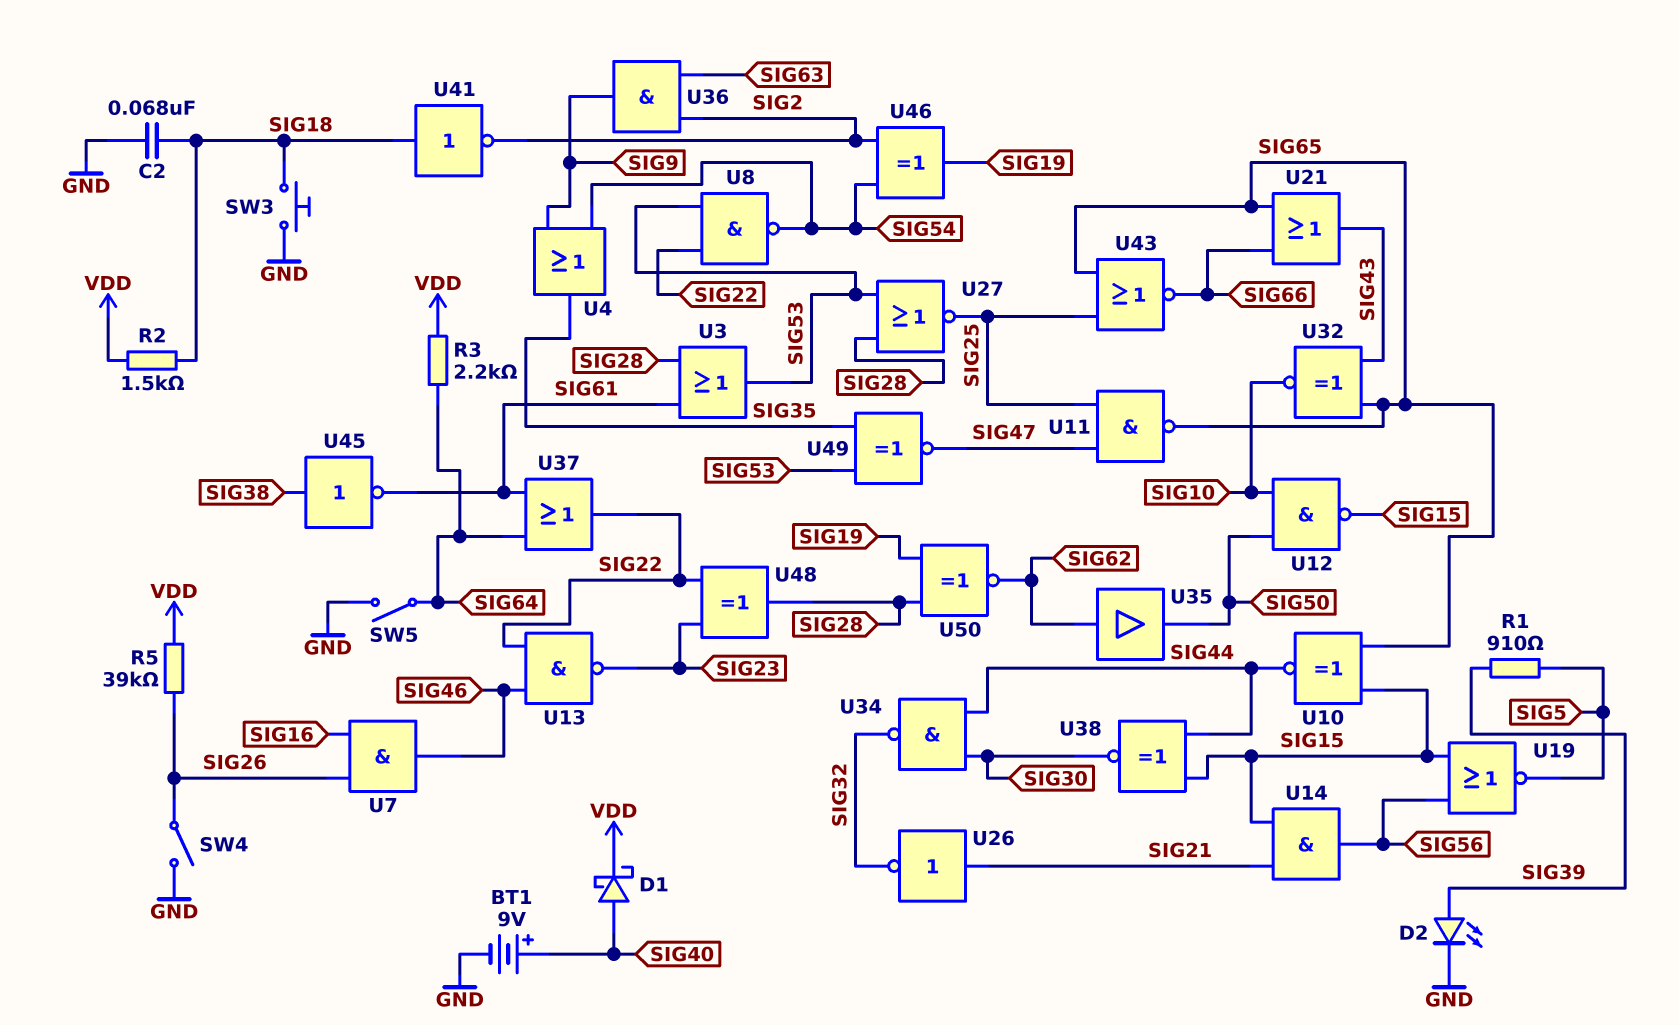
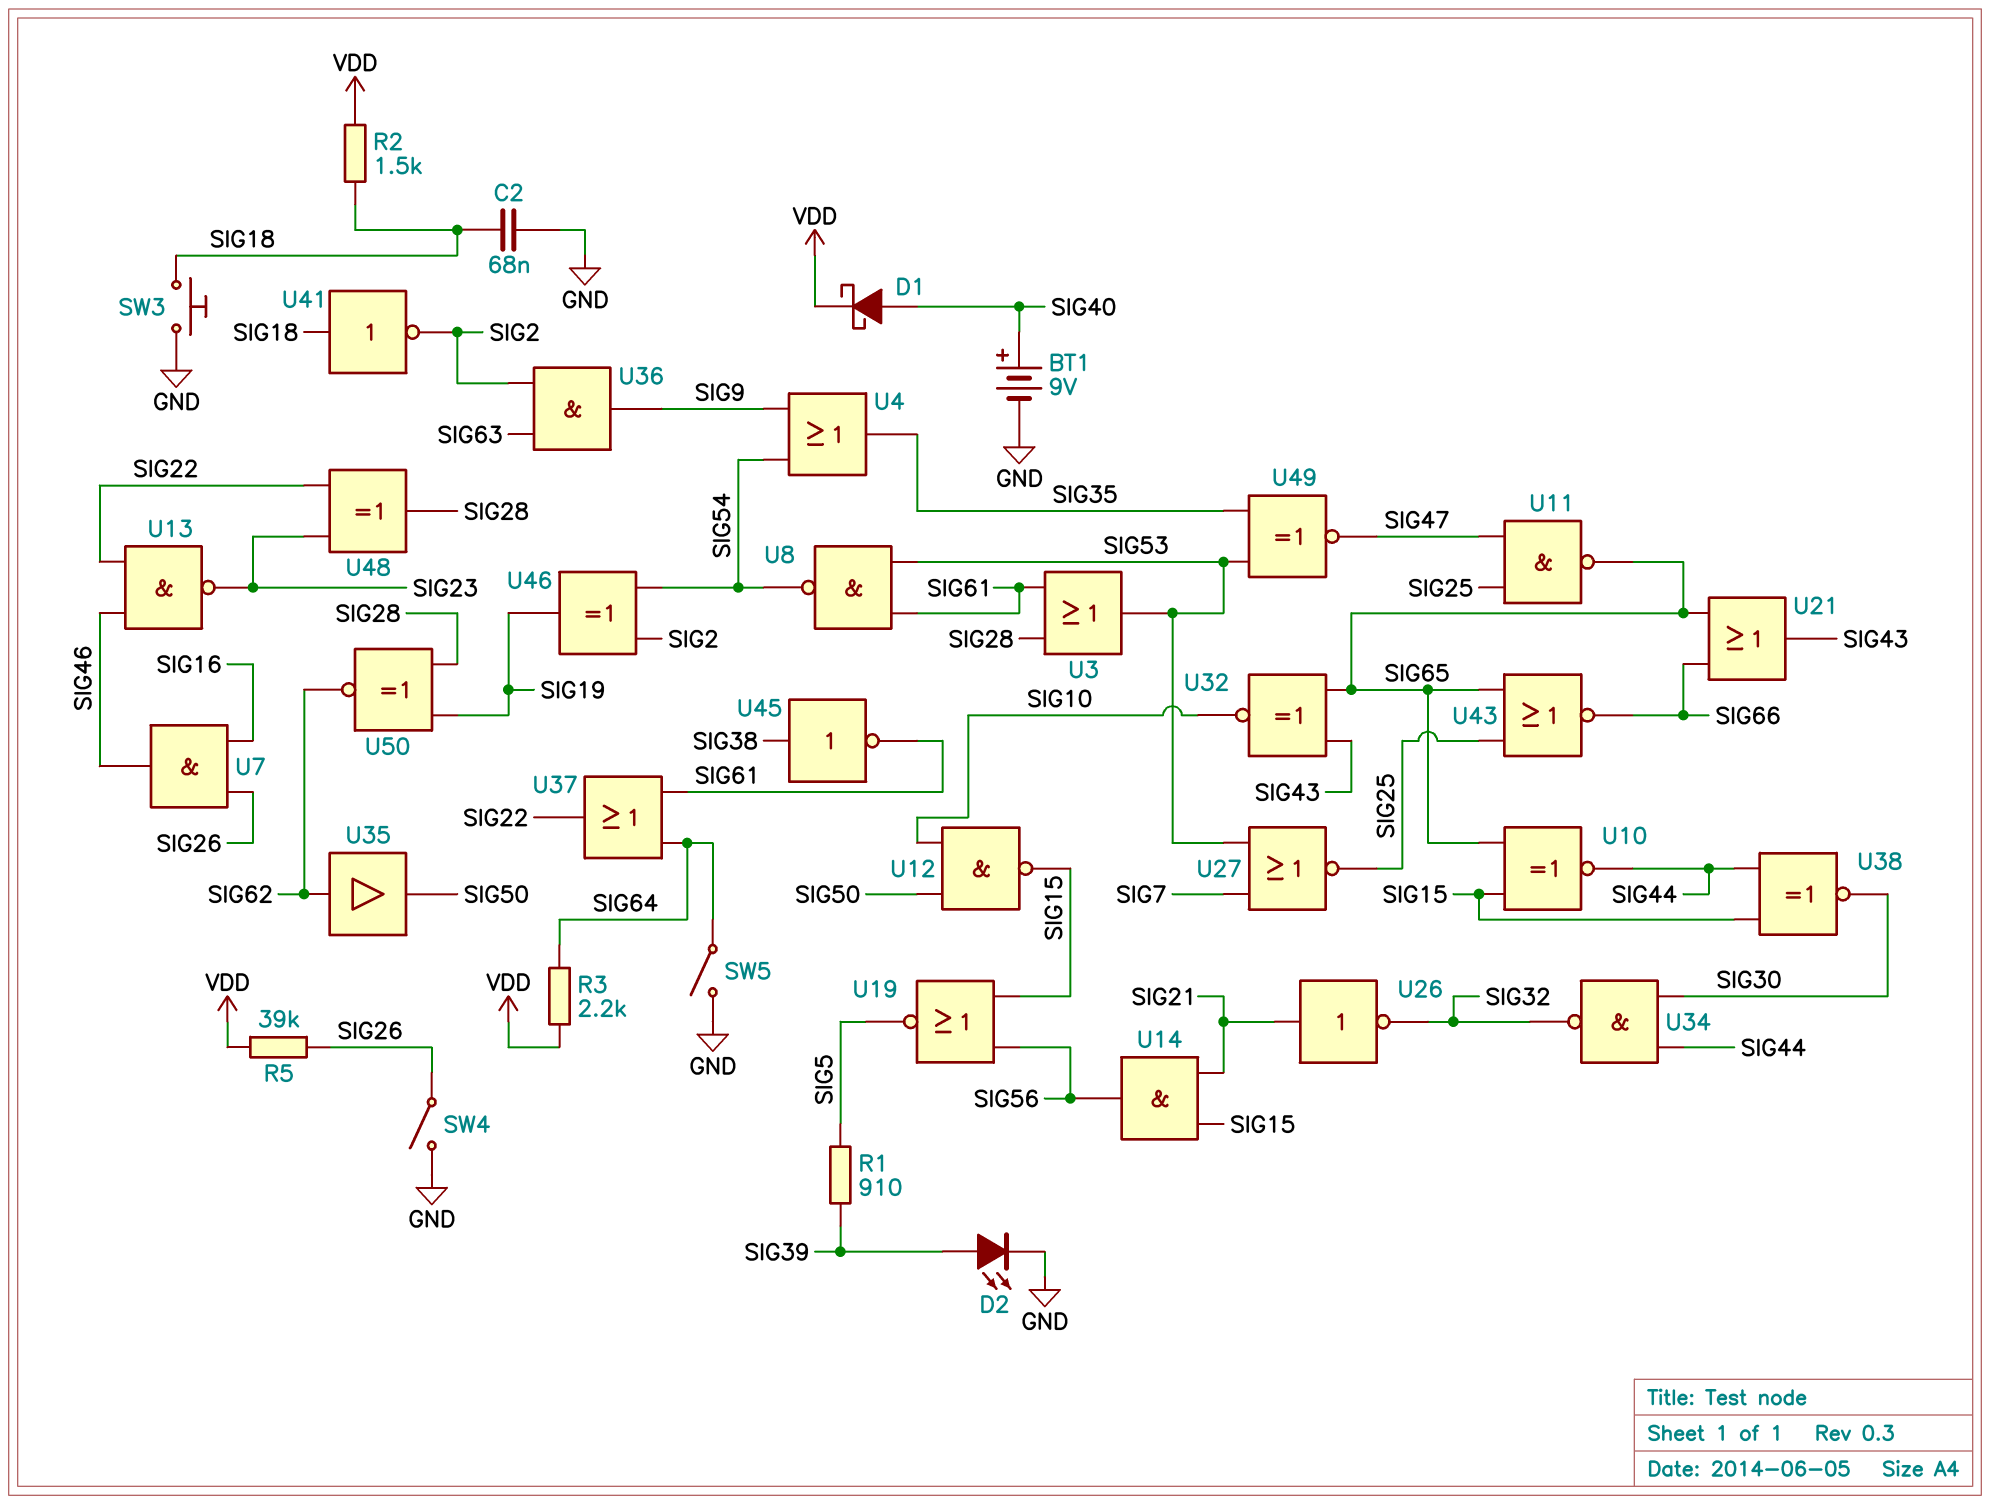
U8: NAND (in SIG22, in SIG53, out SIG54) -> NAND (in SIG53, in SIG61, out SIG54)
U27: NOR (in SIG28, in SIG53, out SIG25) -> NOR (in SIG7, in SIG53, out SIG25)

